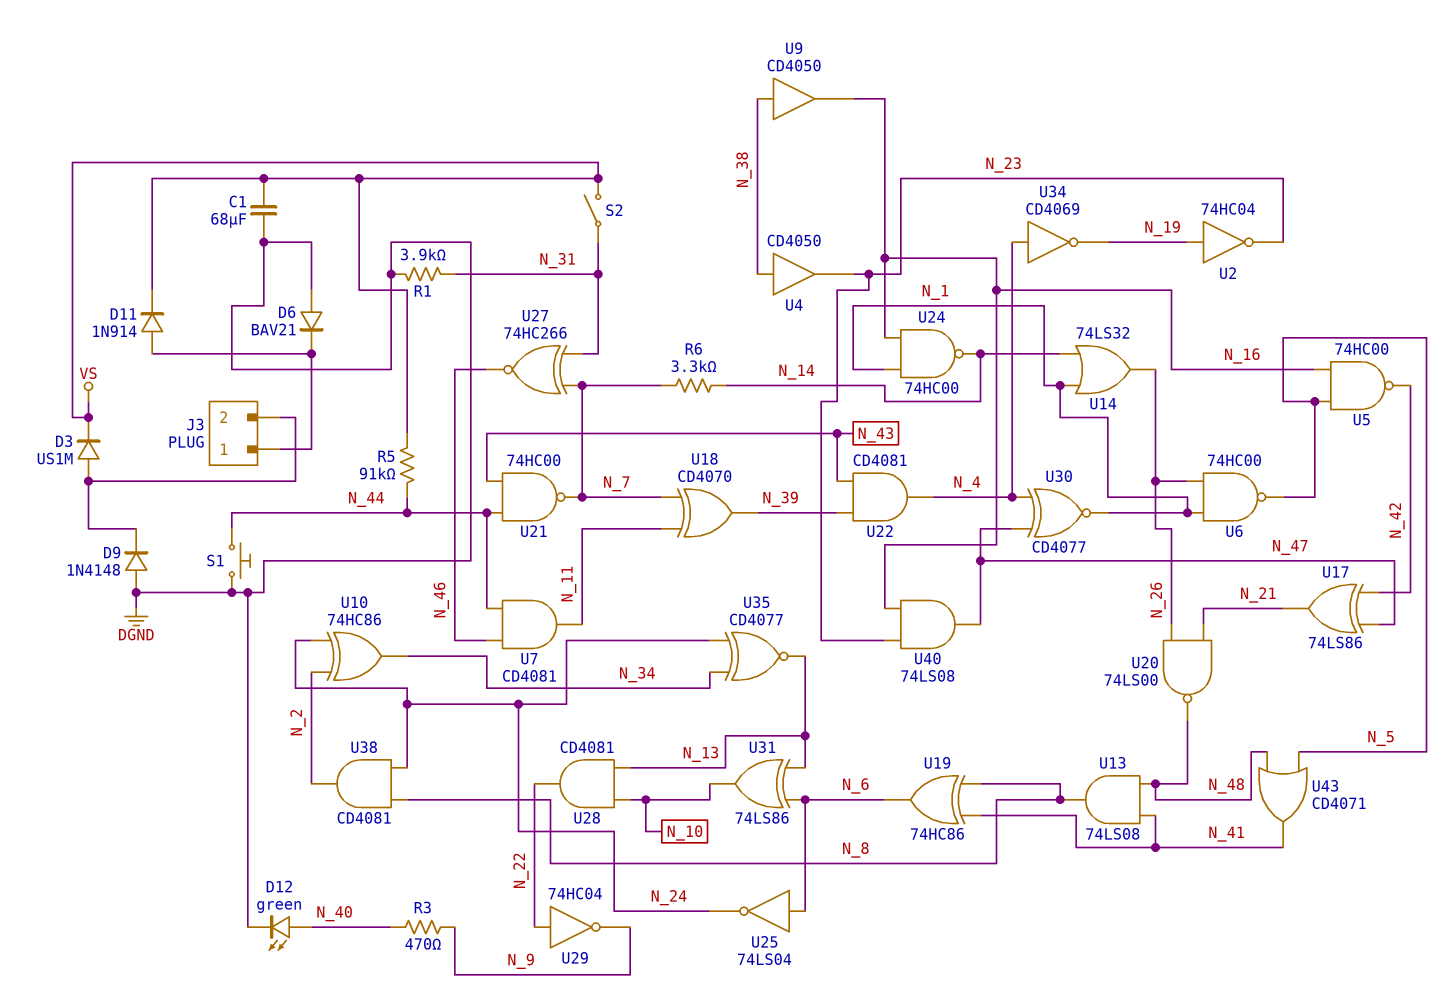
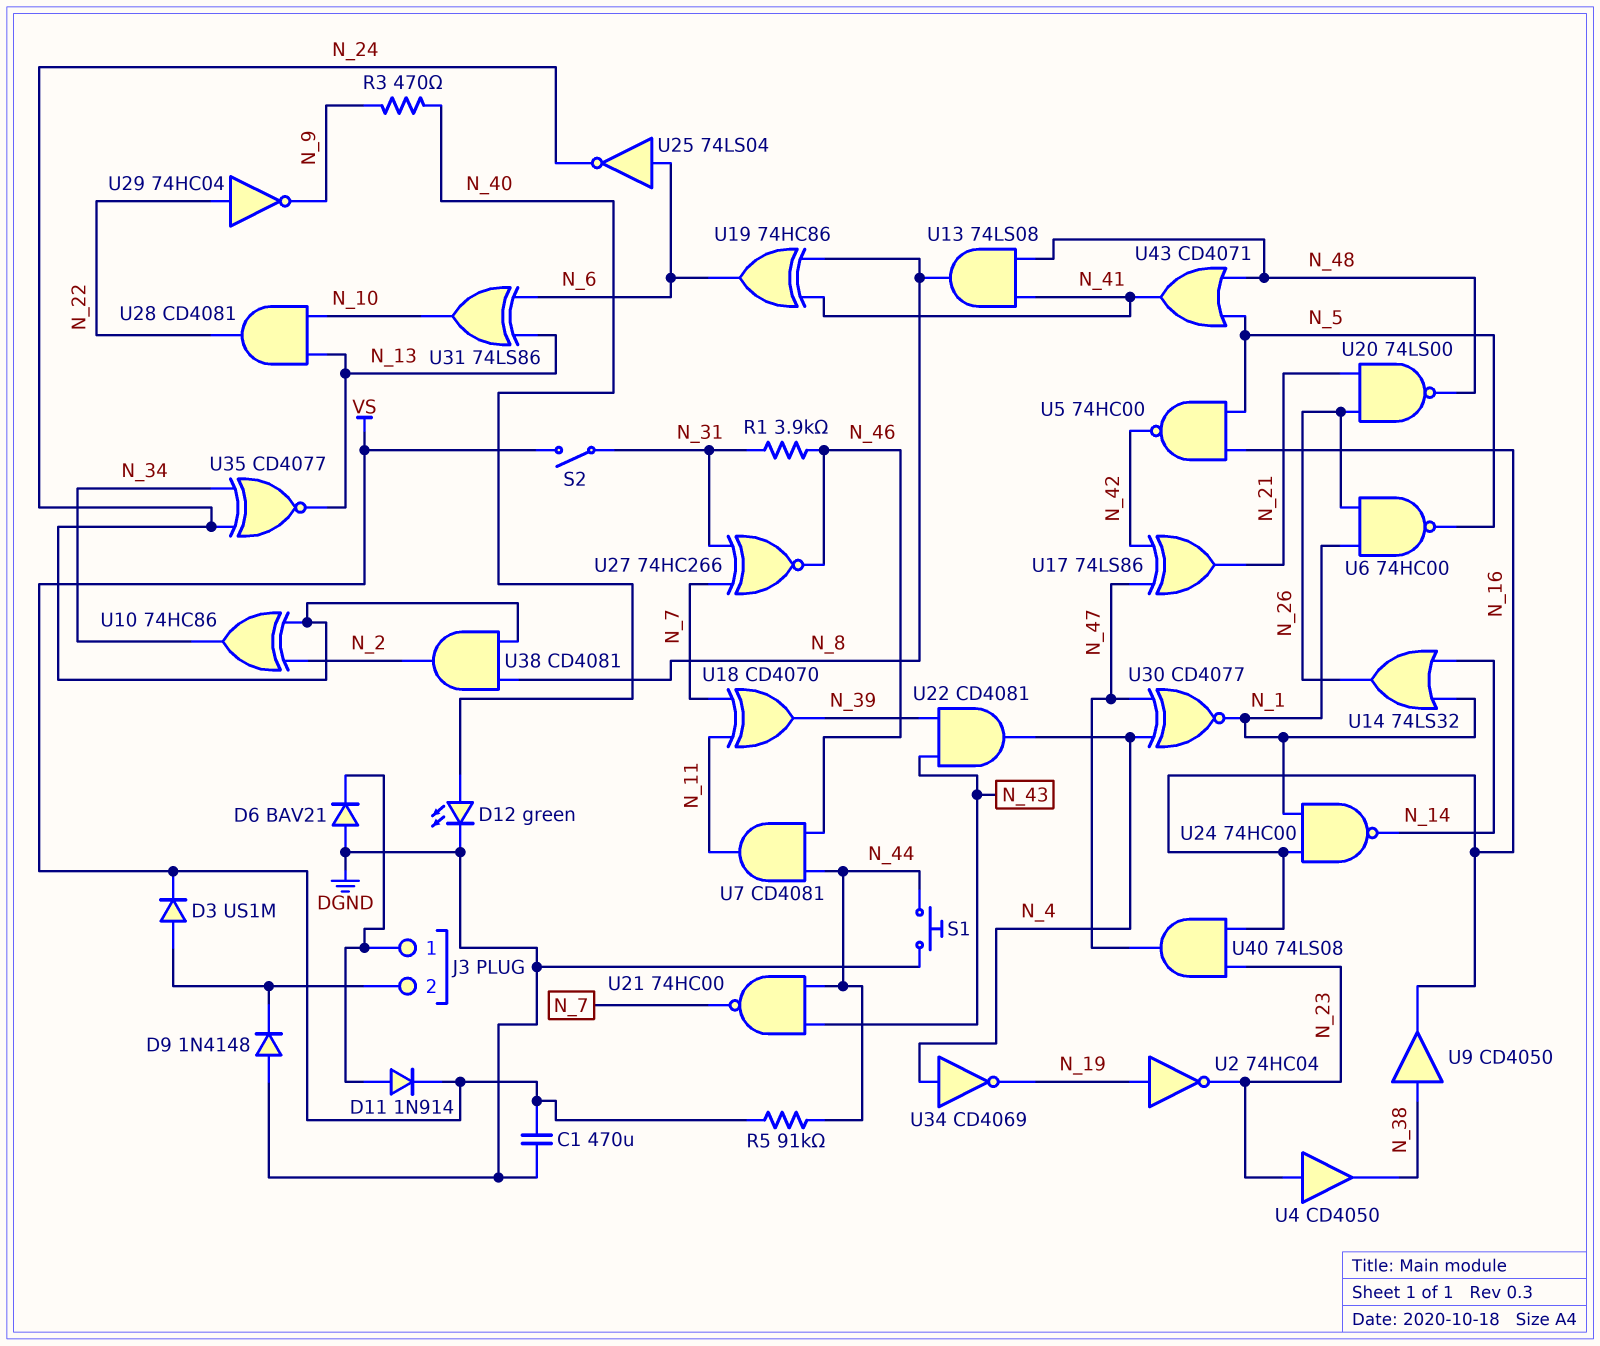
C1: 68uF (DGND, VS) -> 470uF (DGND, VS)
R1: 3.9k (DGND, N_31) -> 3.9k (N_31, N_46)
R6: 3.3k (N_7, N_14) -> none
U4: buffer CD4050 (in N_38, out N_23) -> buffer CD4050 (in N_23, out N_38)

